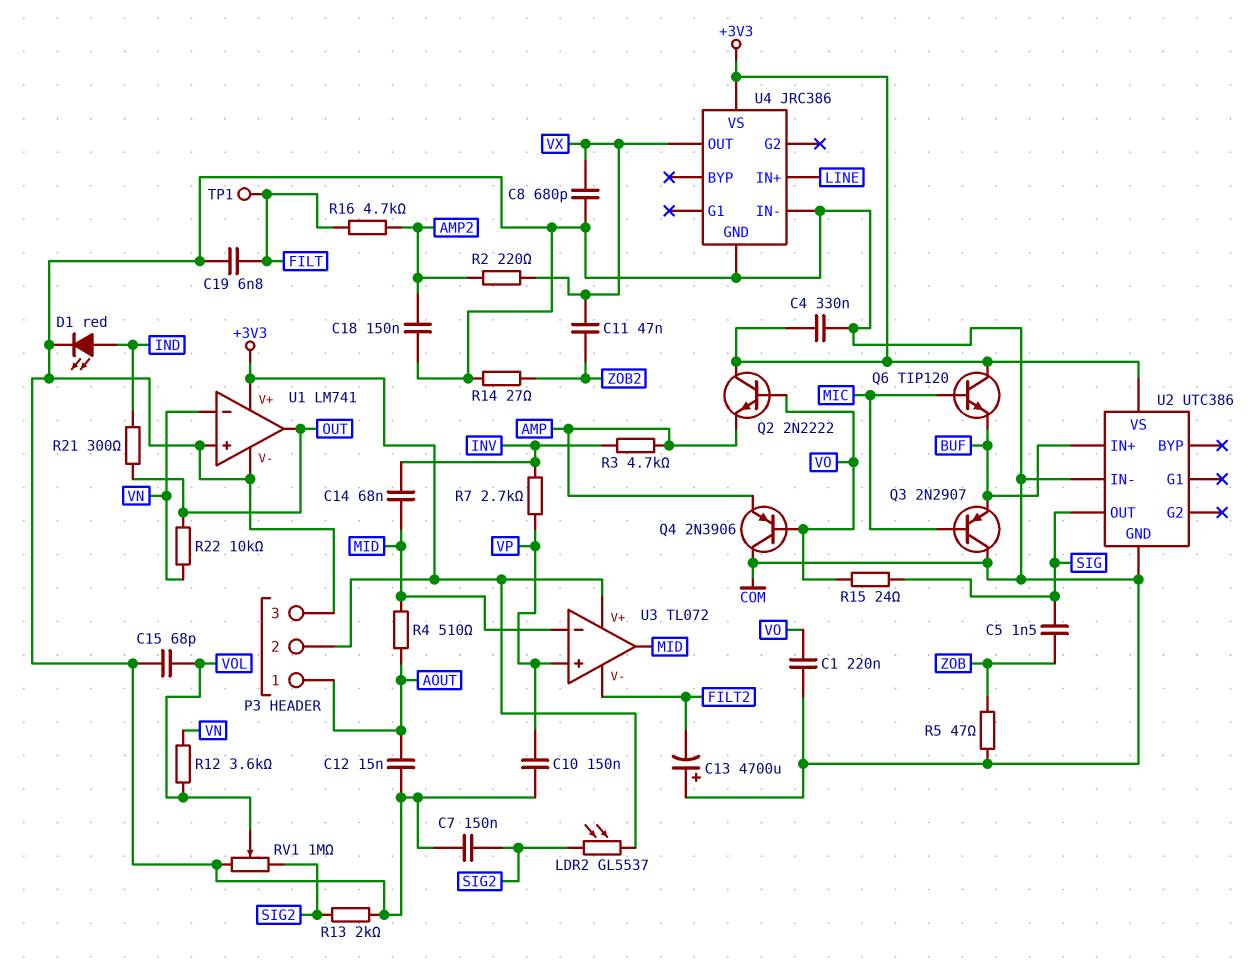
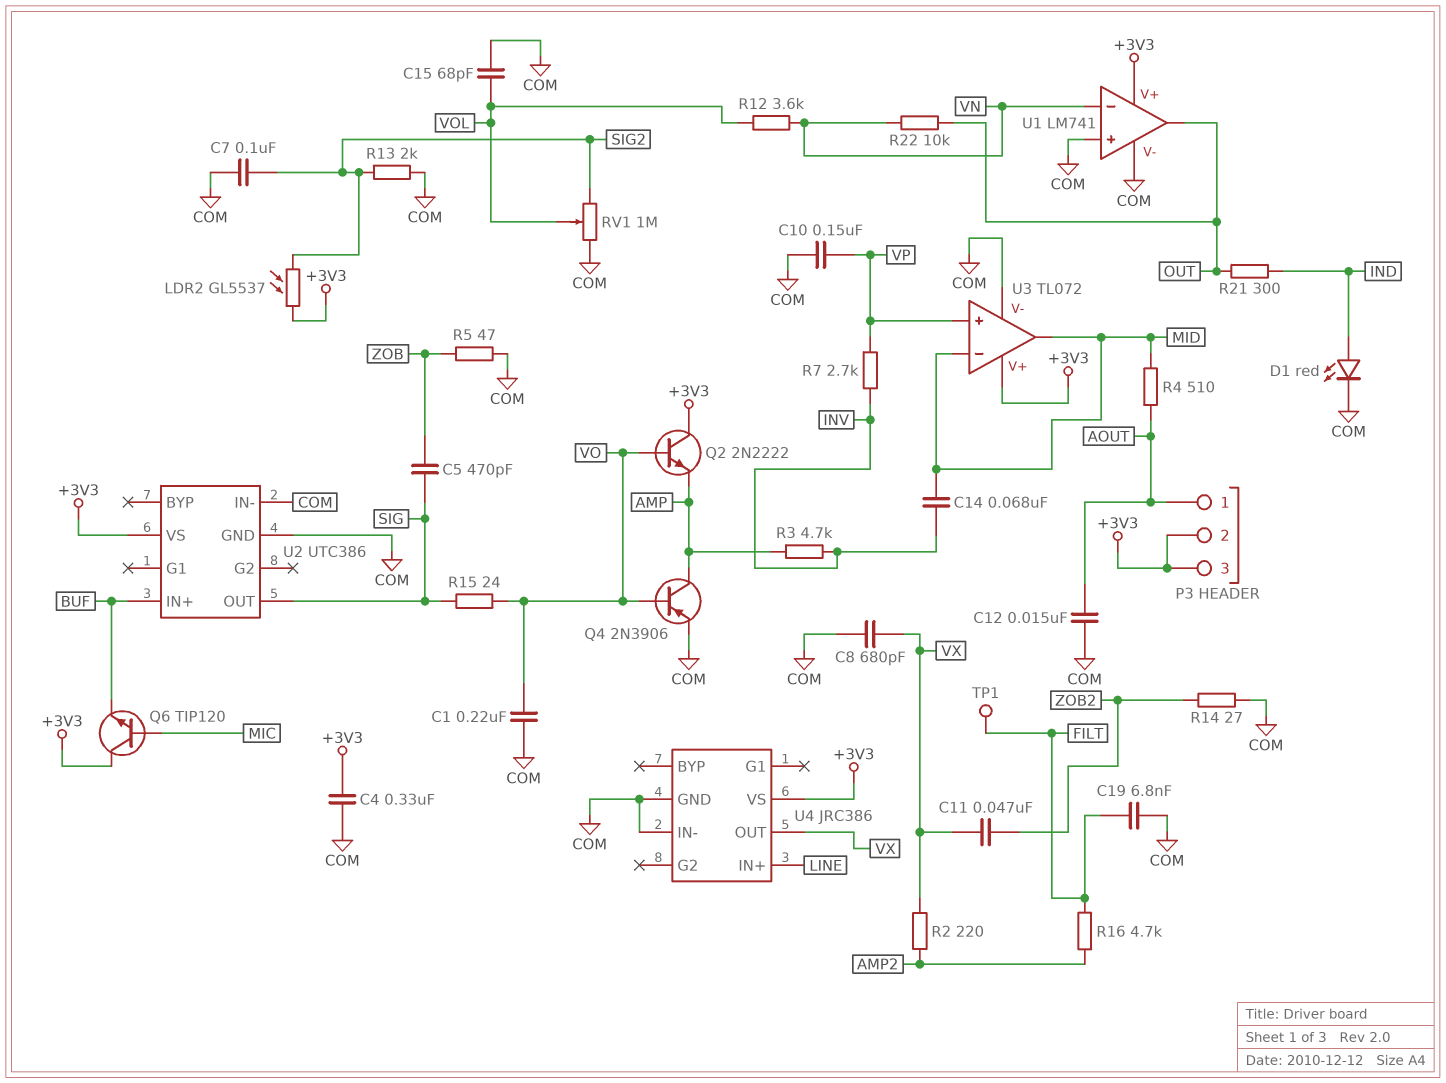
C5: 1.5nF (SIG, ZOB) -> 470pF (SIG, ZOB)
C7: 150nF (COM, SIG2) -> 100nF (COM, SIG2)
C13: 4700uF (plus COM, minus FILT2) -> none
C18: 150nF (AMP2, COM) -> none
P3 pin 3: COM -> +3V3
Q3: PNP 2N2907 (B MIC, C COM, E BUF) -> none
Q4: PNP 2N3906 (B VO, C COM, E AMP) -> PNP 2N3906 (B VO, C AMP, E COM)
U3 pin V-: FILT2 -> COM

